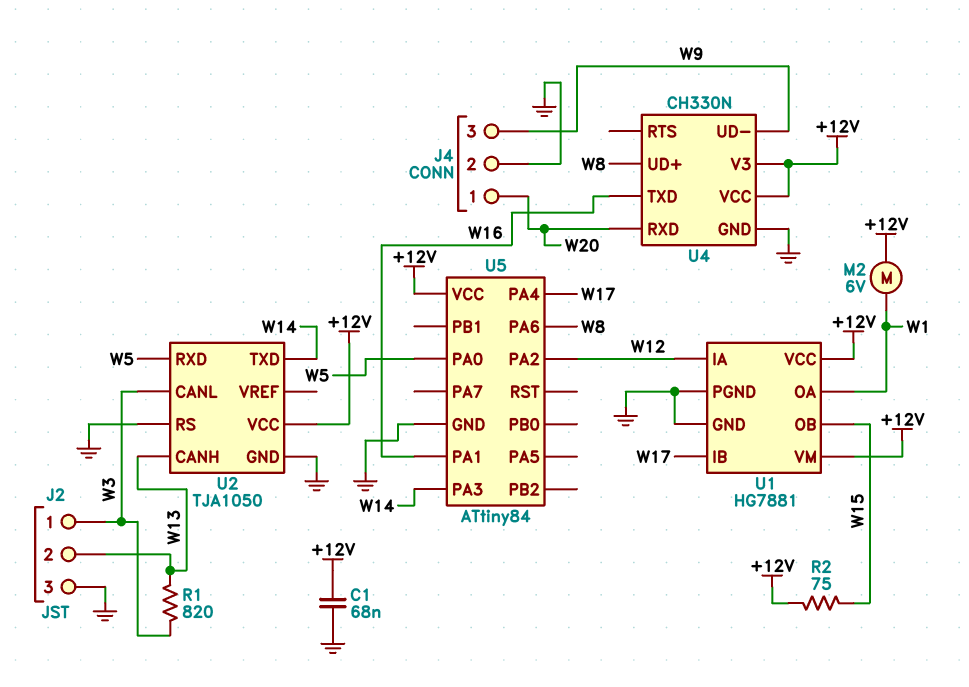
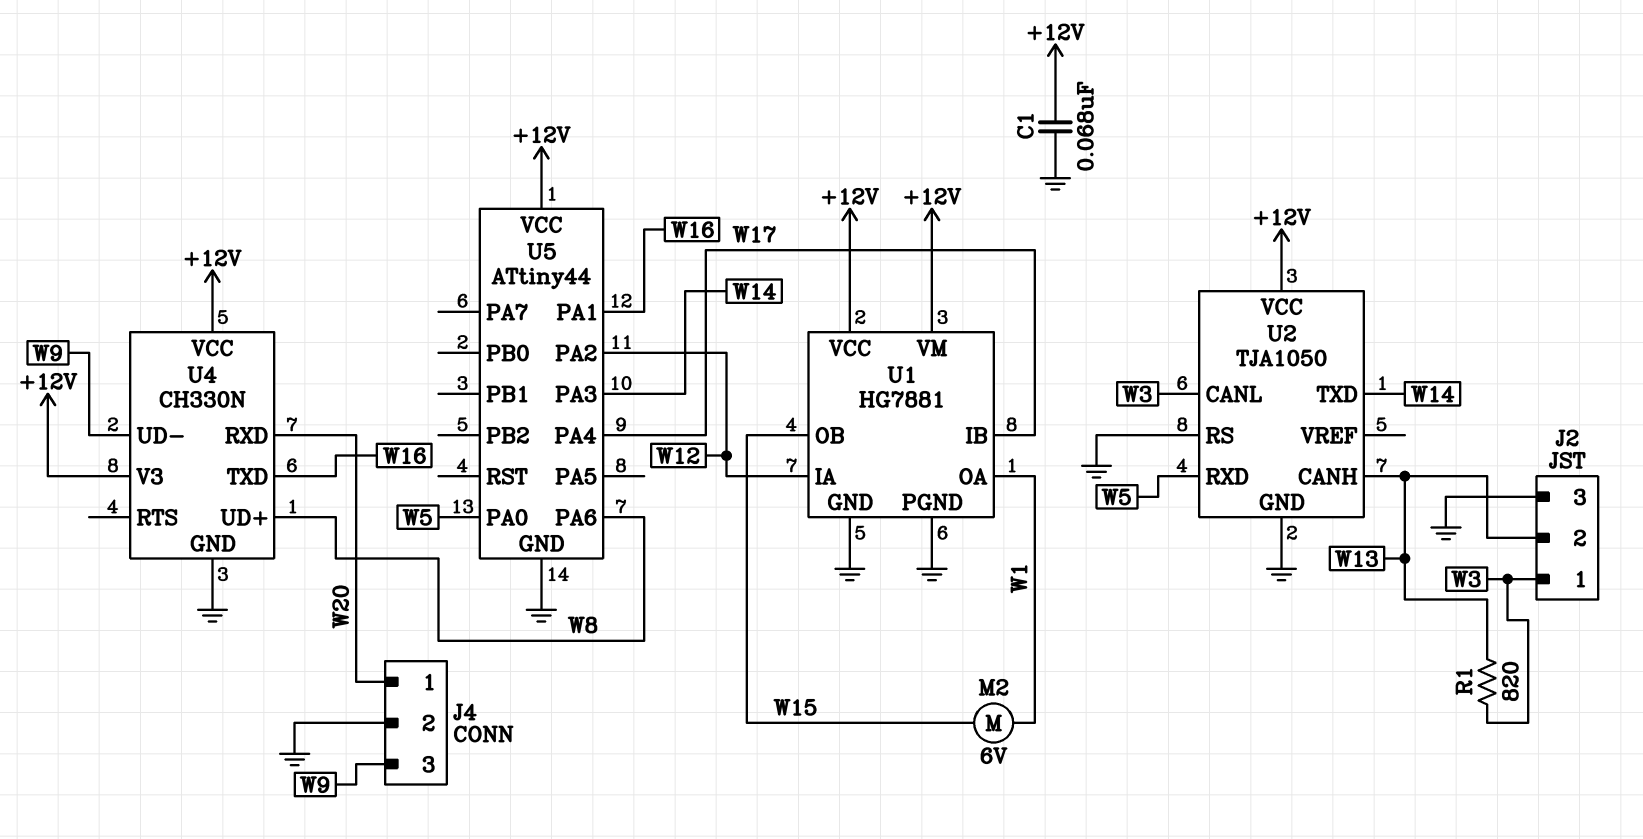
M2: motor 6V (+12V, W1) -> motor 6V (W1, W15)
R2: 75 (+12V, W15) -> none
U5: ATtiny84 -> ATtiny44

